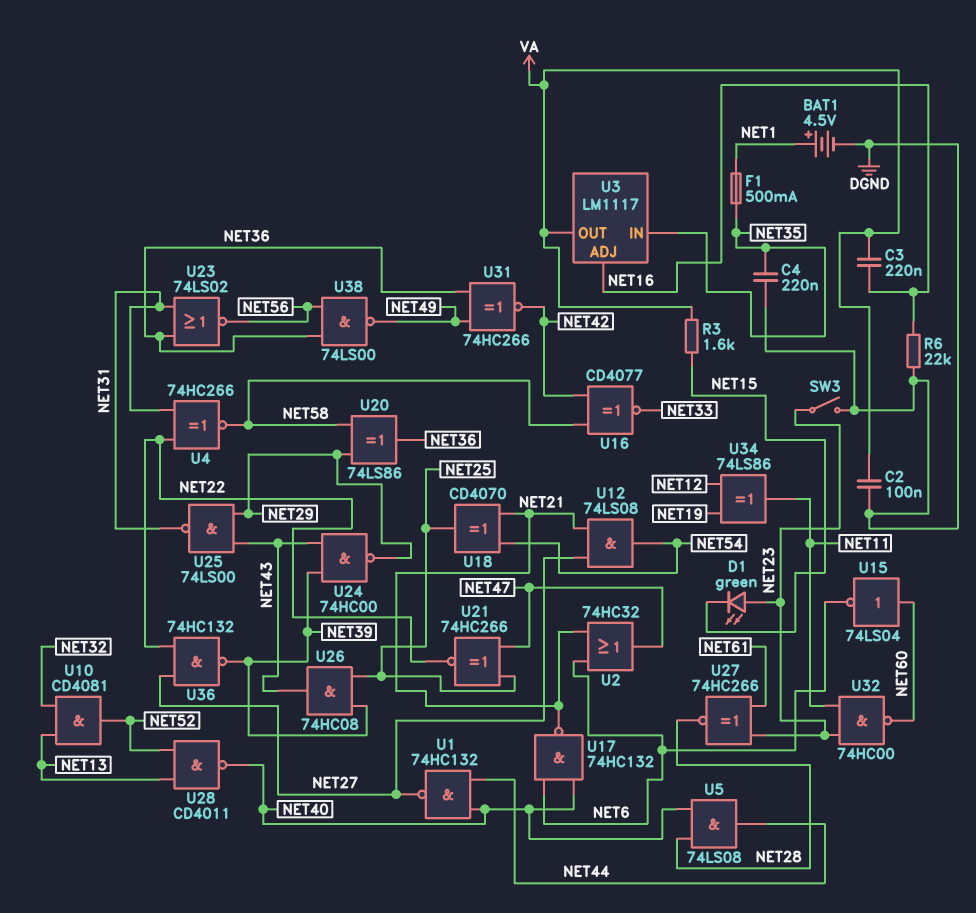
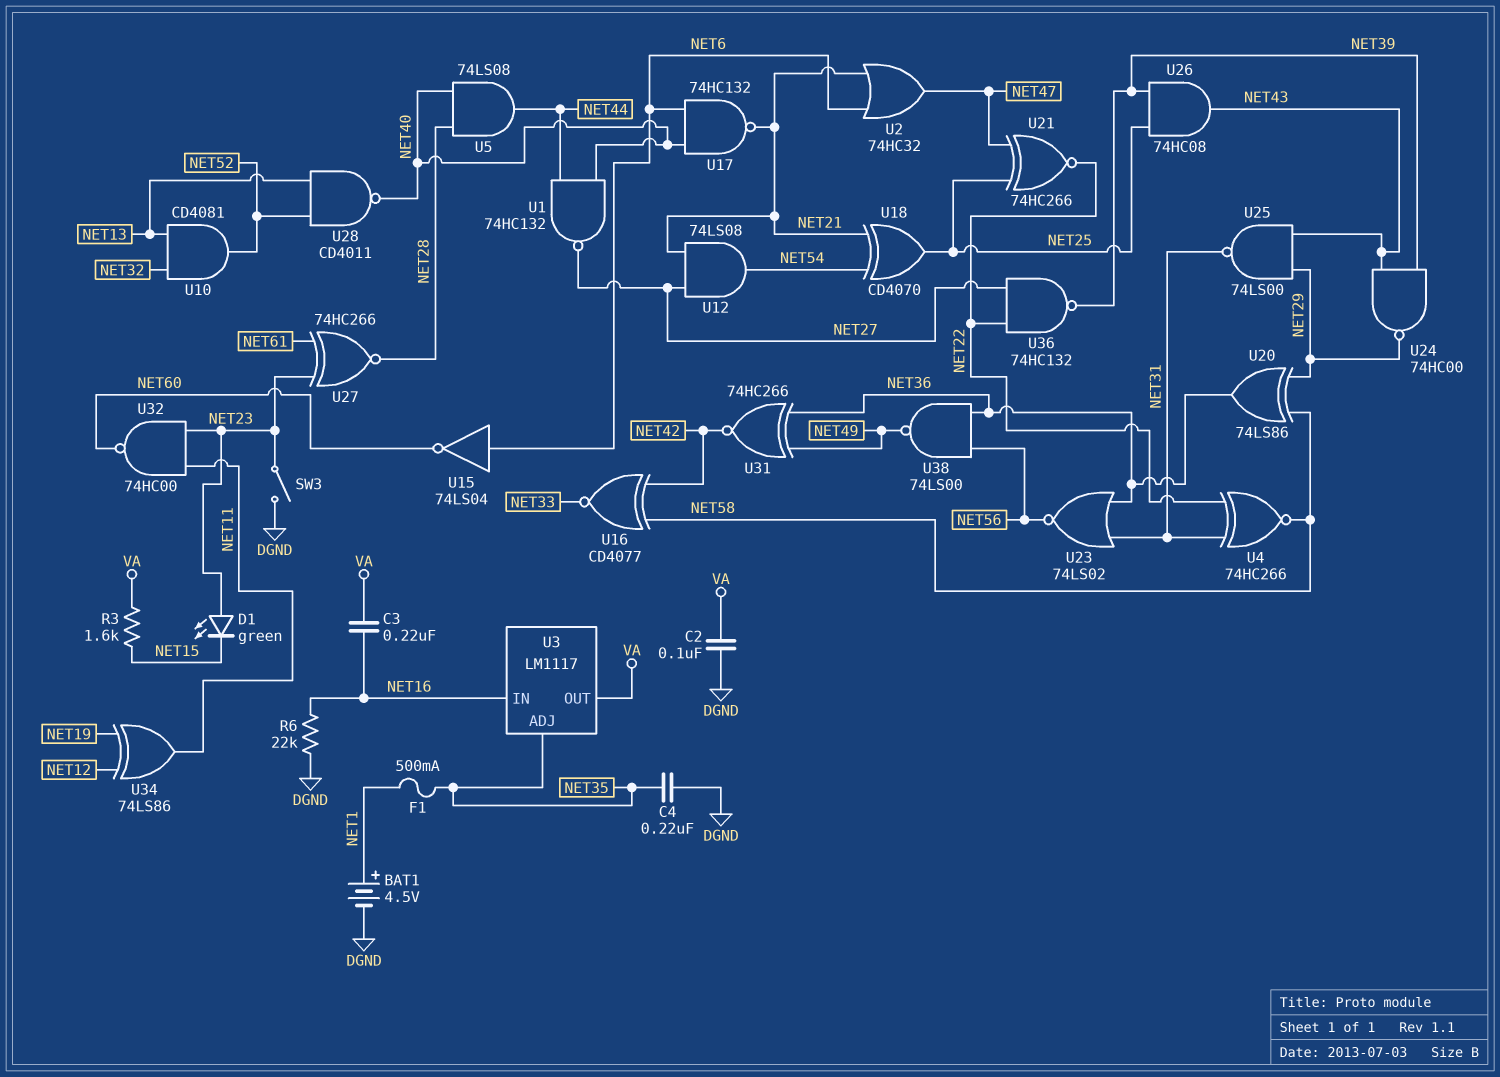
U3 pin ADJ: NET16 -> NET35
U3 pin IN: NET35 -> NET16
U15: NOT 74LS04 (in NET60, out NET6) -> NOT 74LS04 (in NET6, out NET60)

